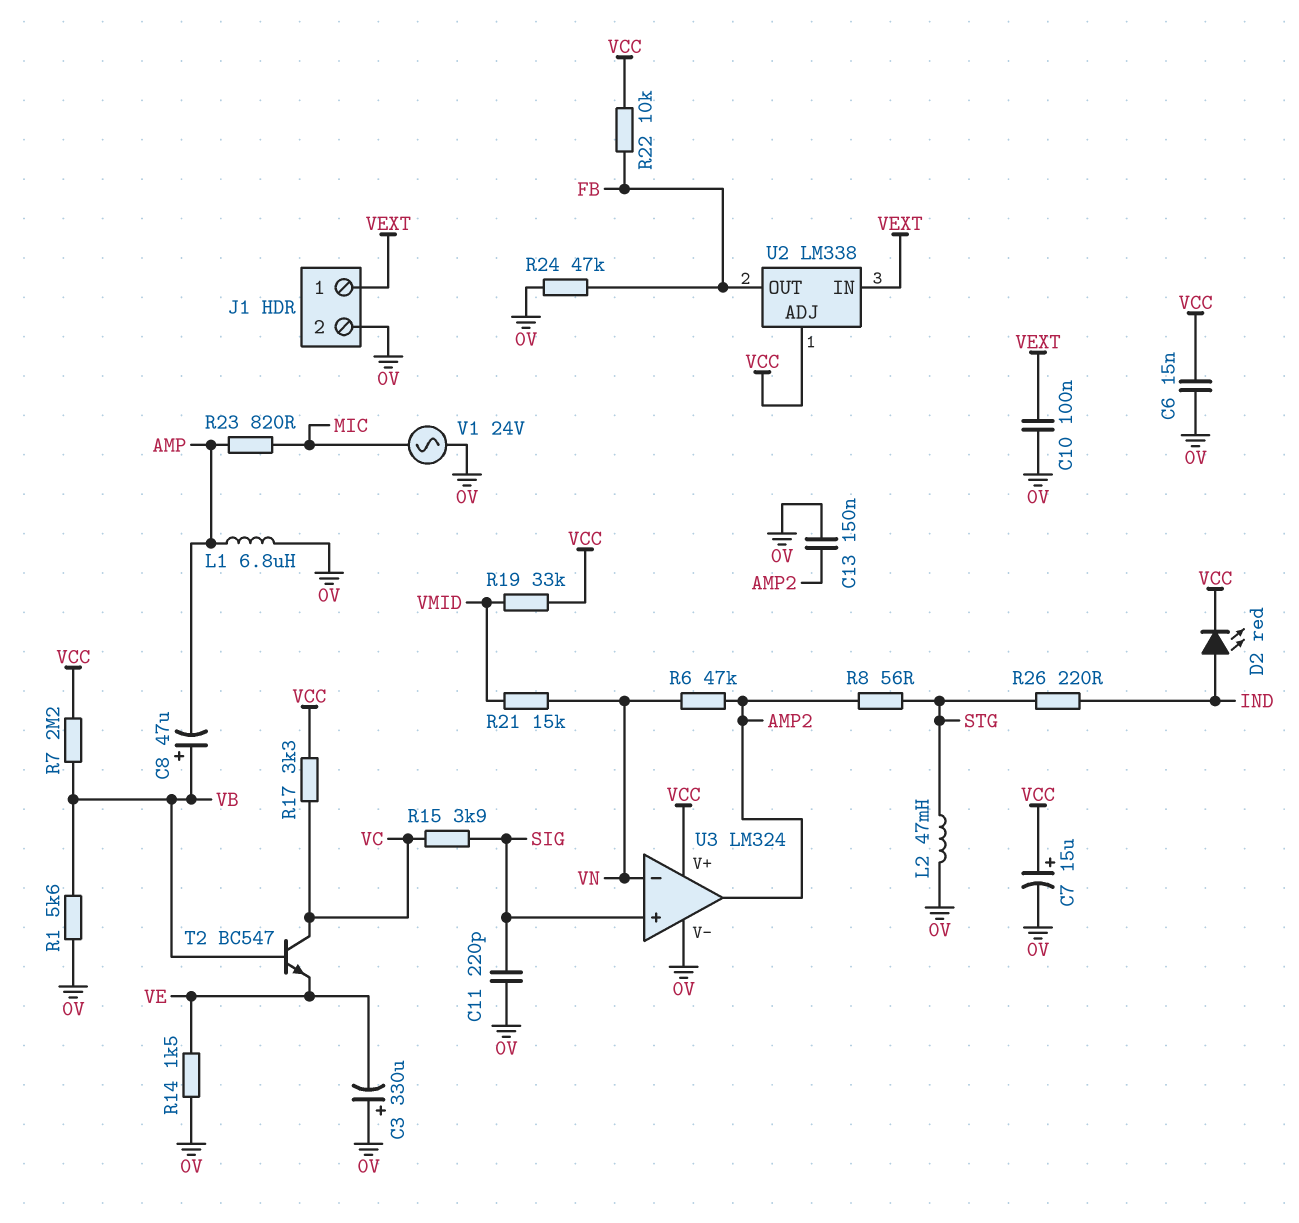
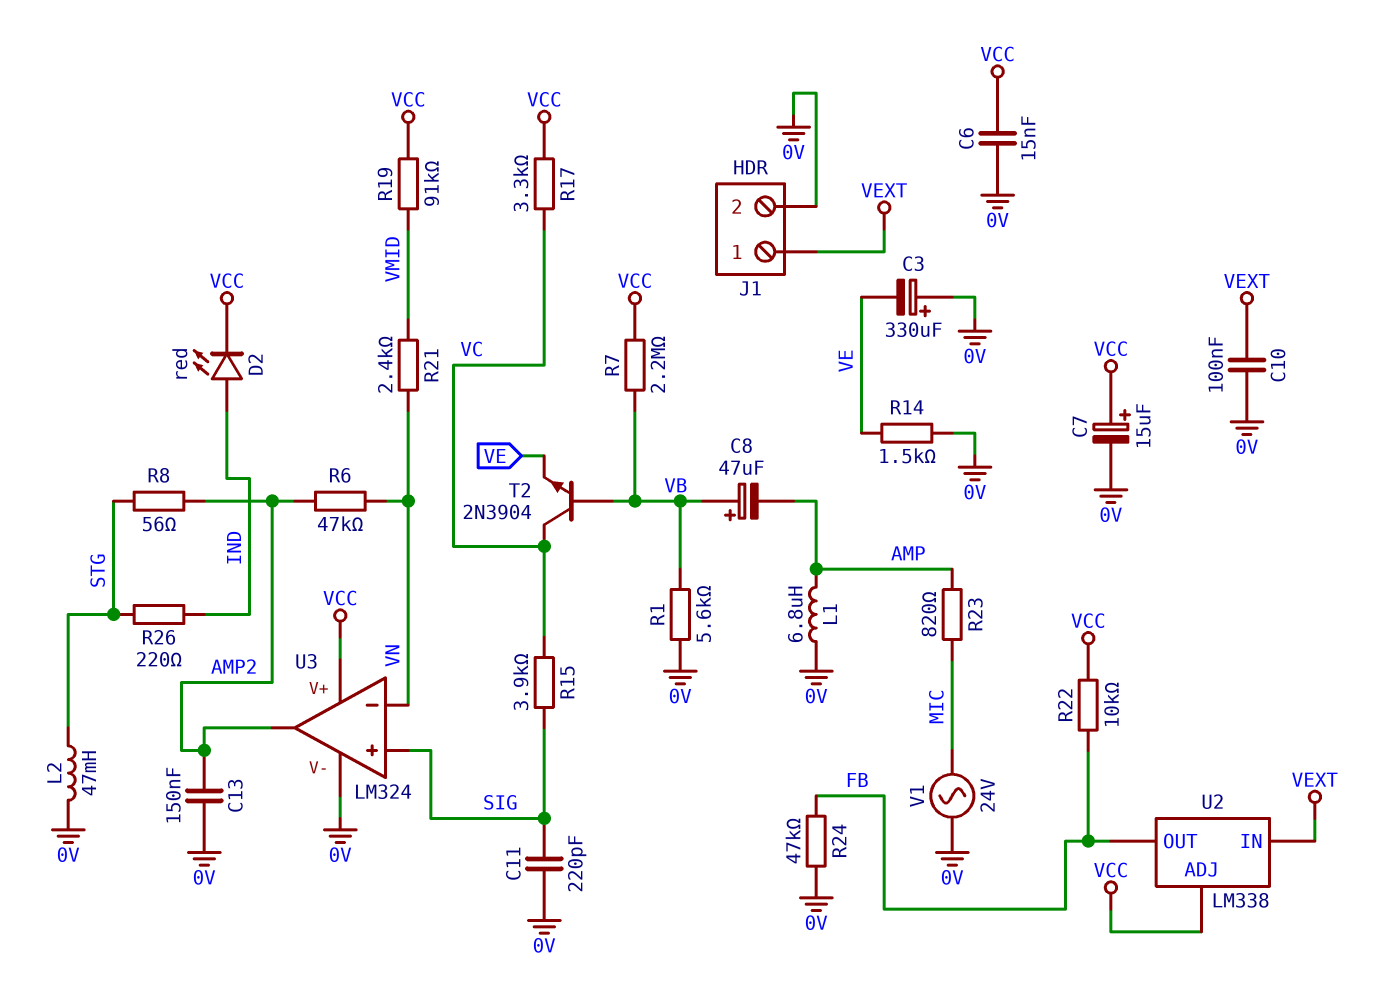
R19: 33k (VCC, VMID) -> 91k (VCC, VMID)
R21: 15k (VMID, VN) -> 2.4k (VMID, VN)
T2: NPN BC547 (B VB, C VC, E VE) -> NPN 2N3904 (B VB, C VC, E VE)

